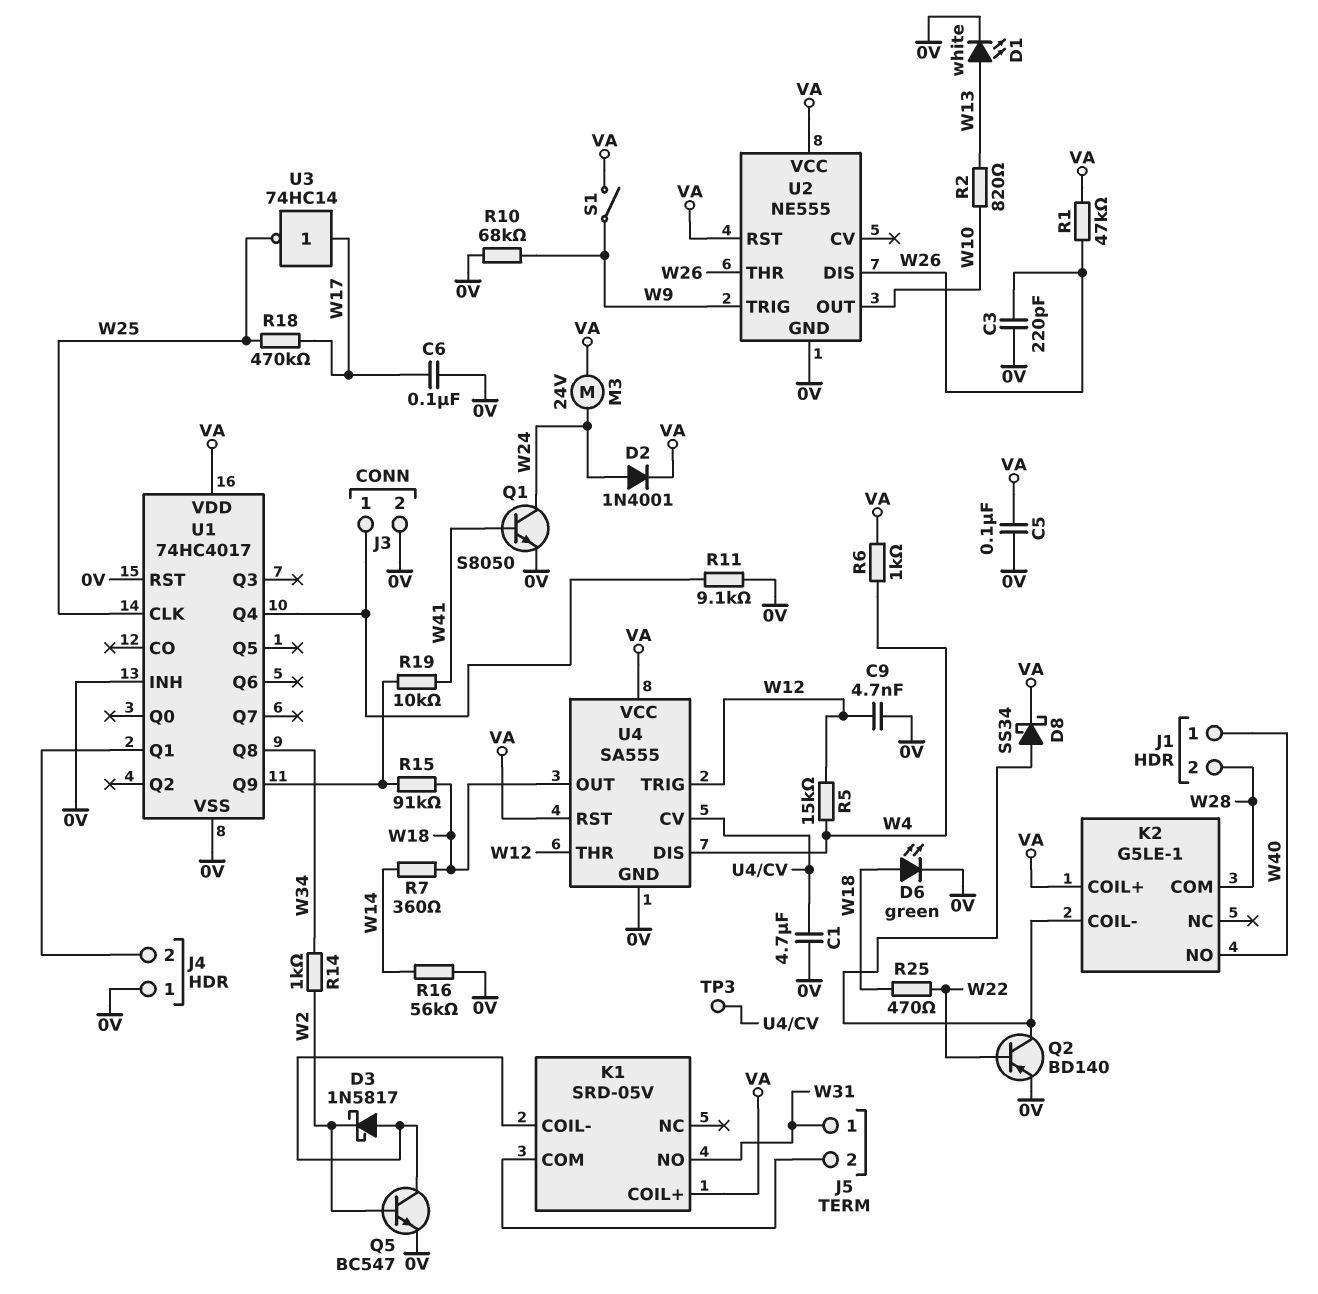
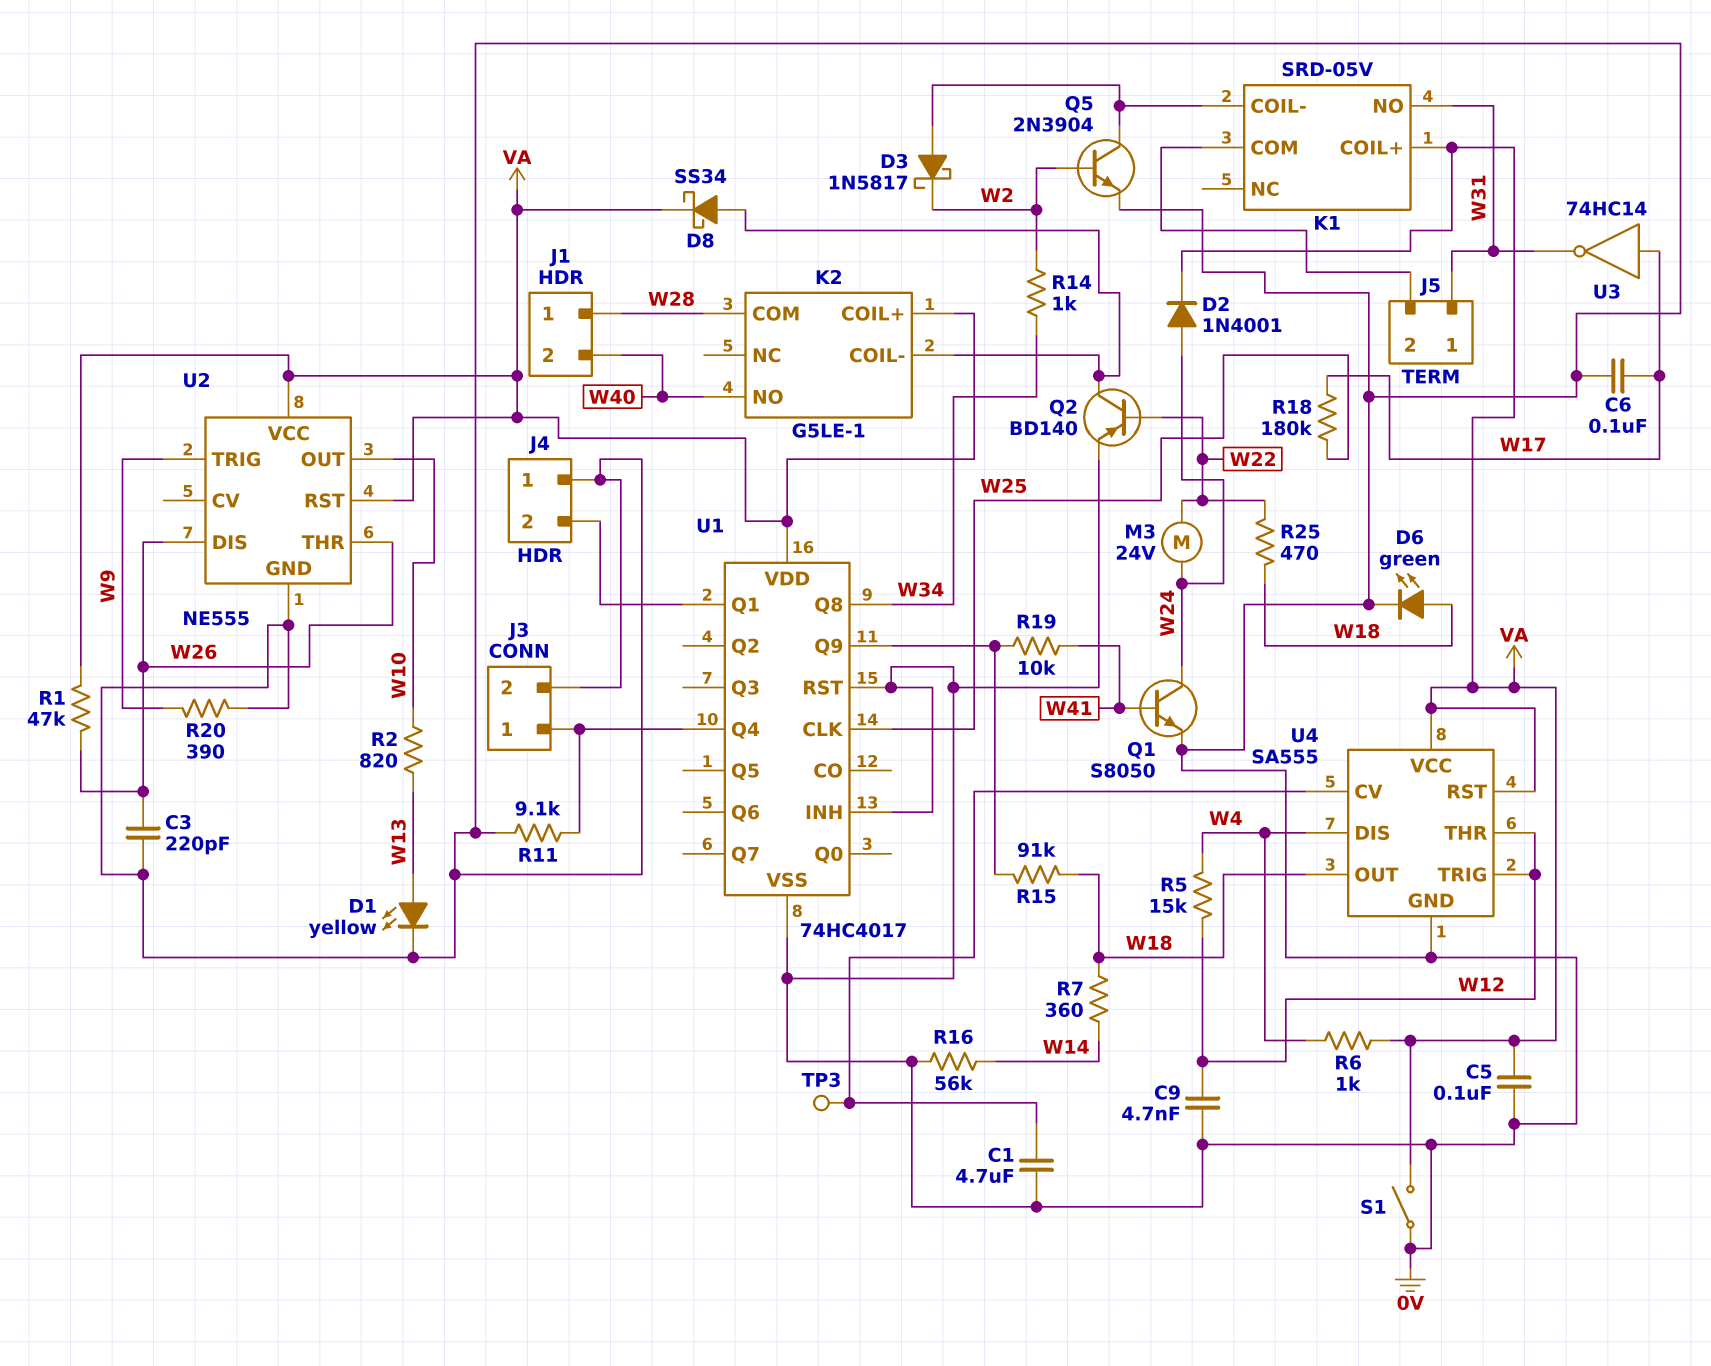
D1: LED white (A W13, K 0V) -> LED yellow (A W13, K 0V)
J1 pin 1: W40 -> W28
J1 pin 2: W28 -> W40
M3: motor 24V (VA, W24) -> motor 24V (W22, W24)
Q5: NPN BC547 (B W2, C K1/COIL-, E 0V) -> NPN 2N3904 (B W2, C K1/COIL-, E 0V)
R10: 68k (0V, W9) -> none
R18: 470k (W17, W25) -> 180k (W17, W25)
R20: none -> 390 (0V, W9)
S1: switch (VA, W9) -> switch (0V, VA)
U3: NOT 74HC14 (in W17, out W25) -> NOT 74HC14 (in W17, out W31)

